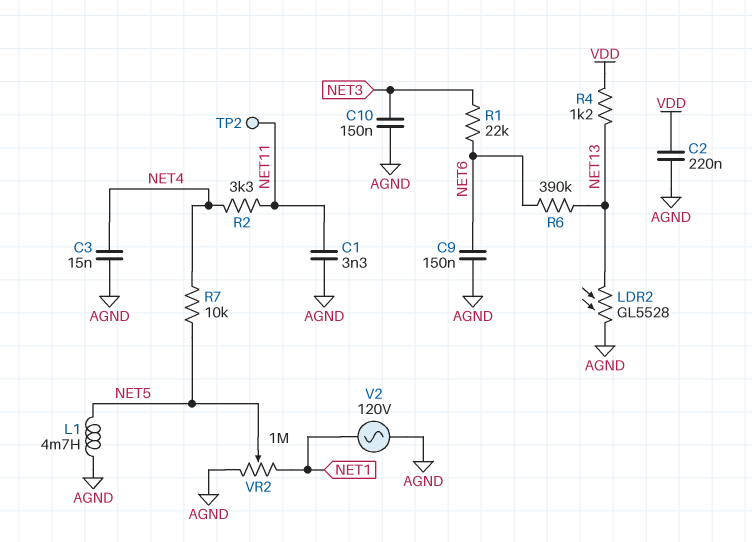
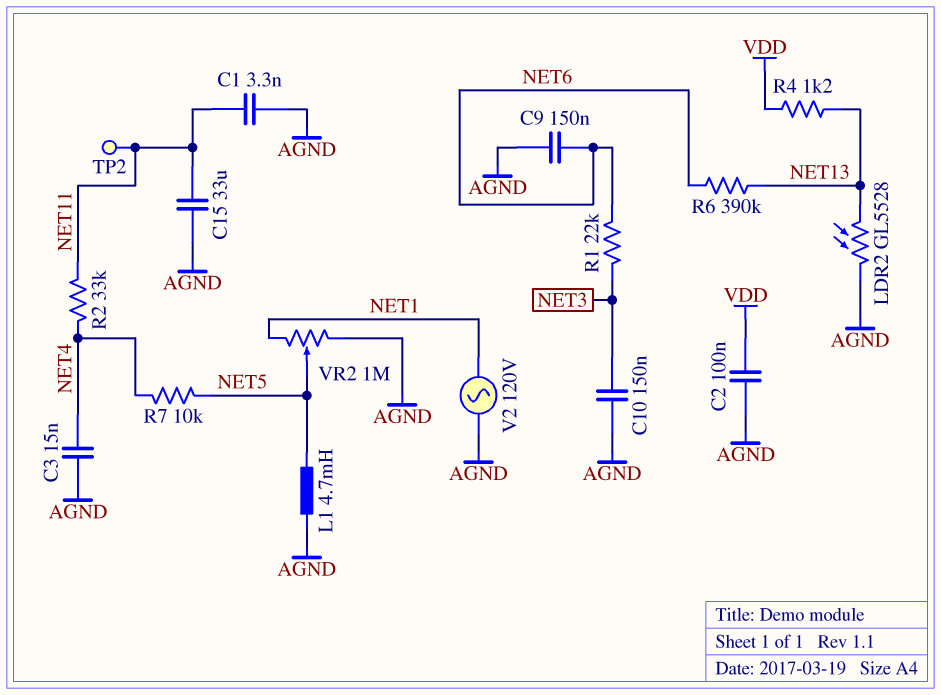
C2: 220nF (AGND, VDD) -> 100nF (AGND, VDD)
C15: none -> 33uF (AGND, NET11)
R2: 3.3k (NET4, NET11) -> 33k (NET4, NET11)

